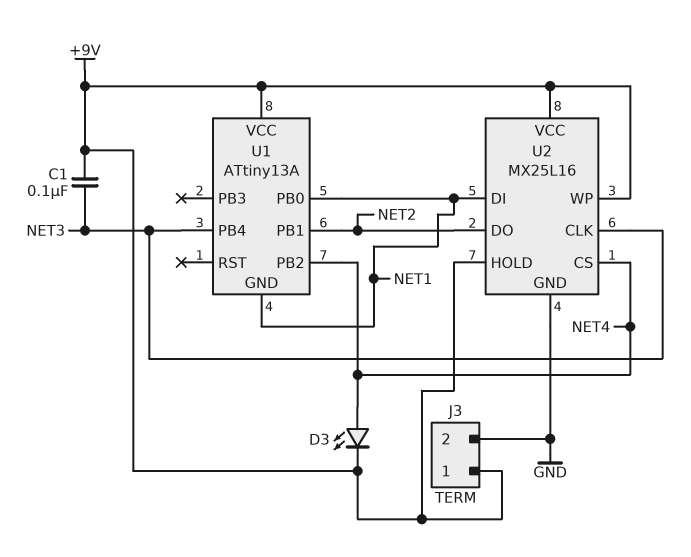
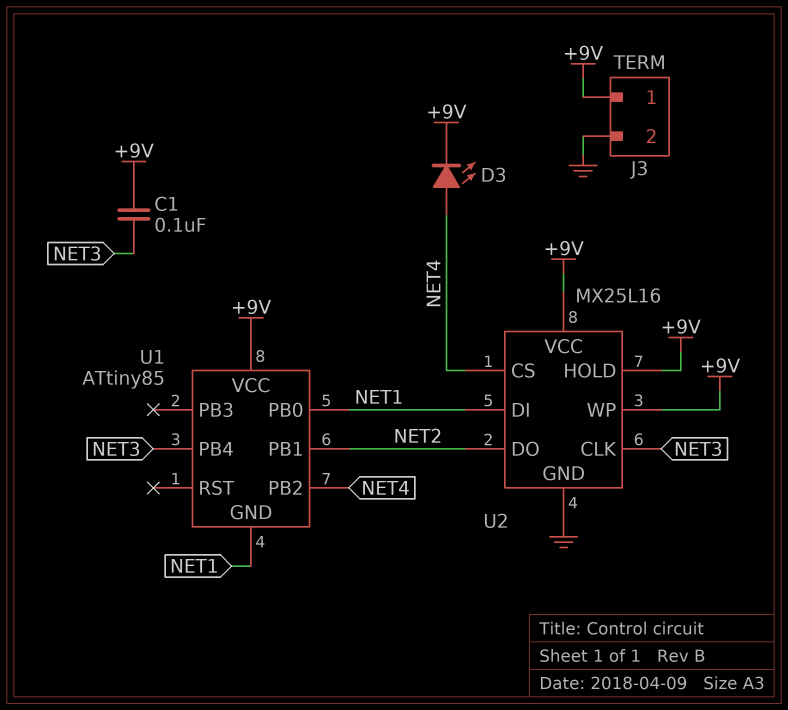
U1: ATtiny13A -> ATtiny85

